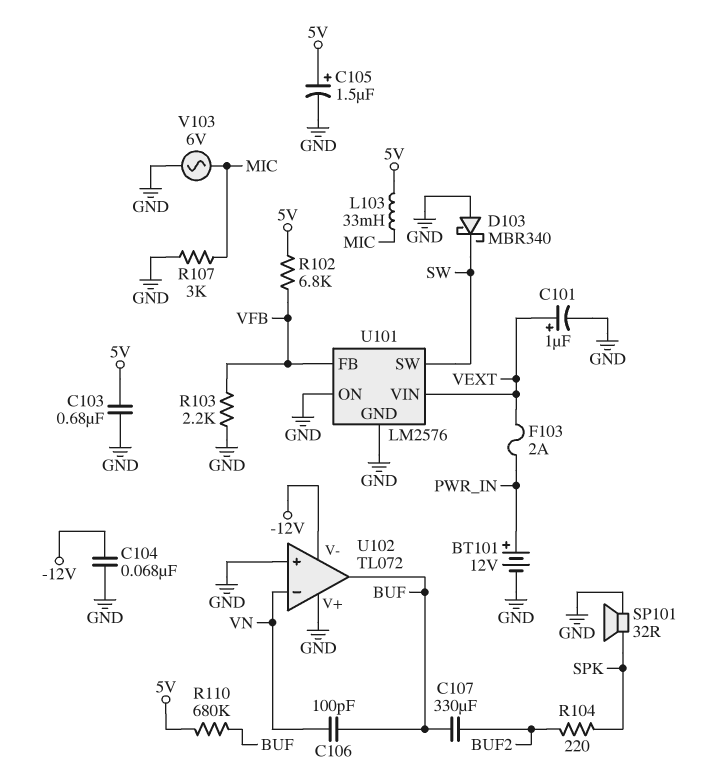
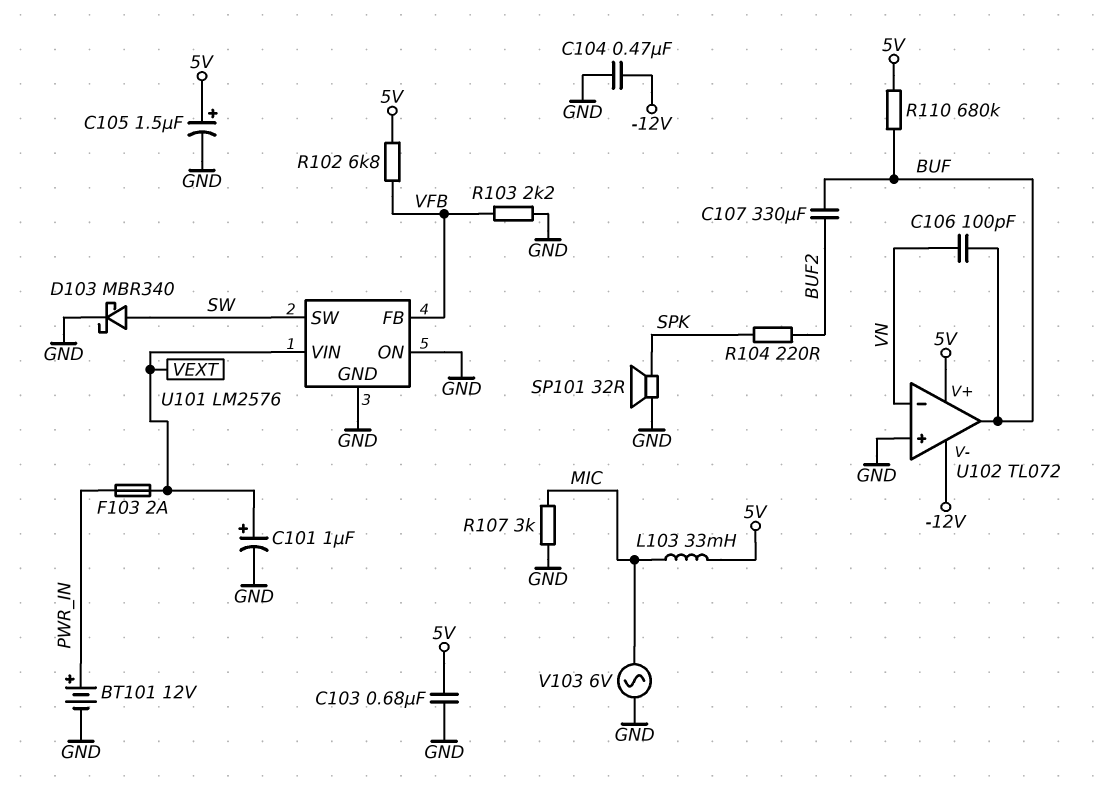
C104: 68nF (-12V, GND) -> 470nF (-12V, GND)
D103: schottky MBR340 (A GND, K SW) -> schottky MBR340 (A SW, K GND)
U102 pin V+: GND -> 5V

